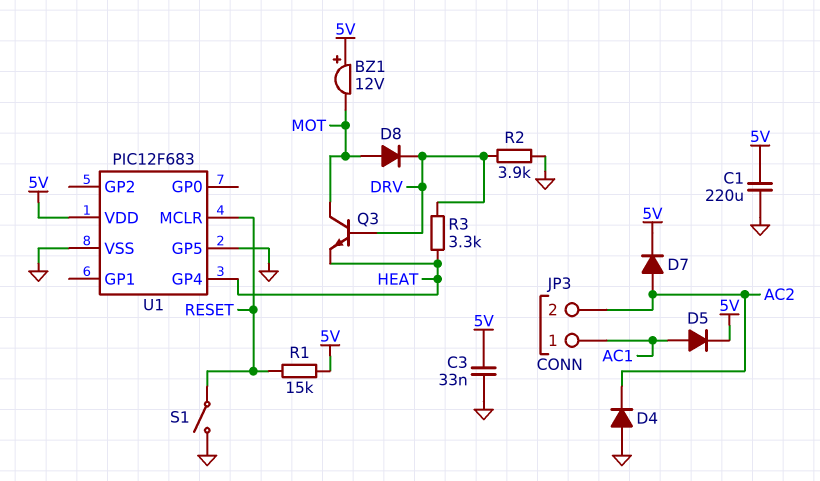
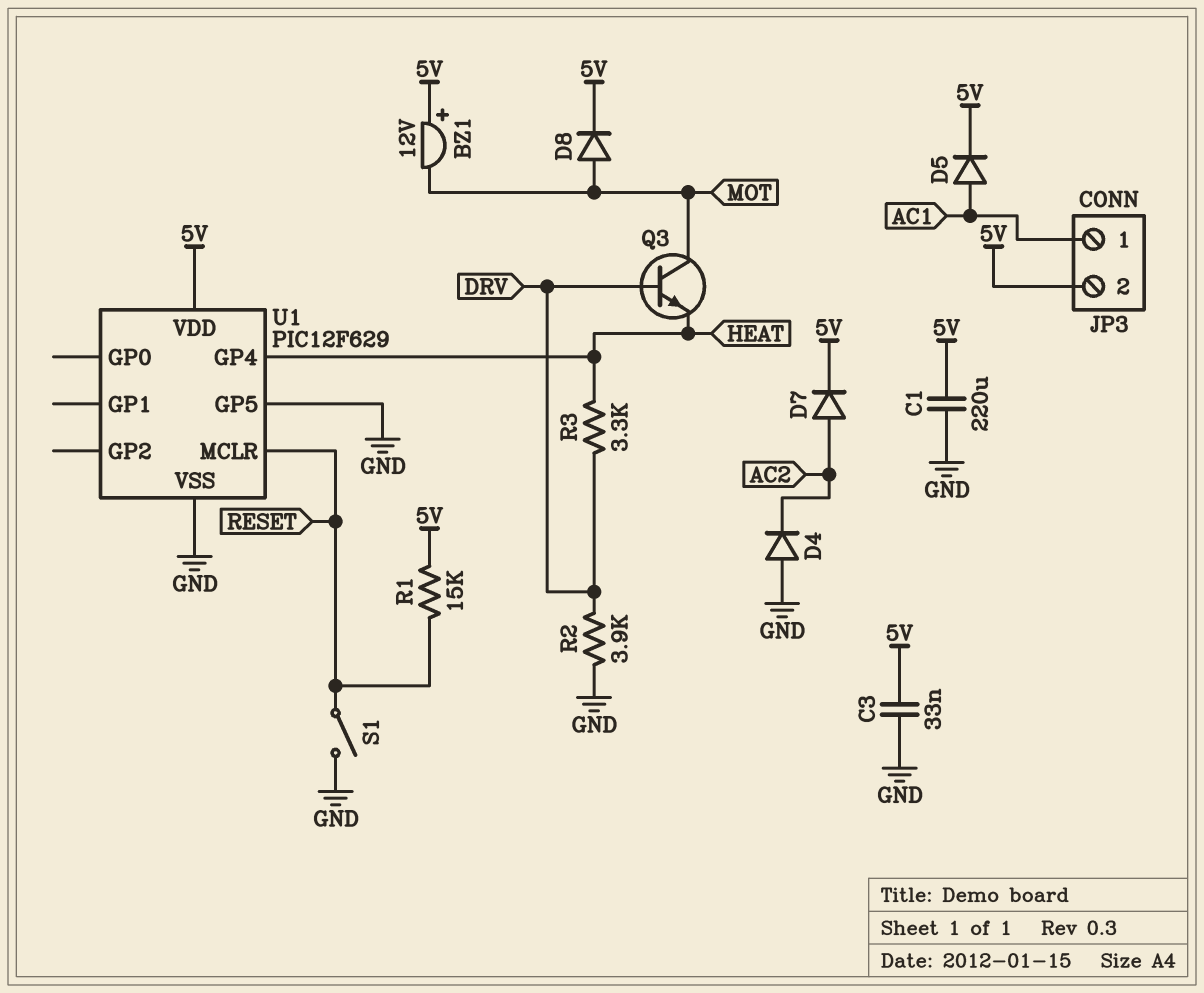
D8: diode (A MOT, K DRV) -> diode (A MOT, K 5V)
JP3 pin 2: AC2 -> 5V
U1: PIC12F683 -> PIC12F629

